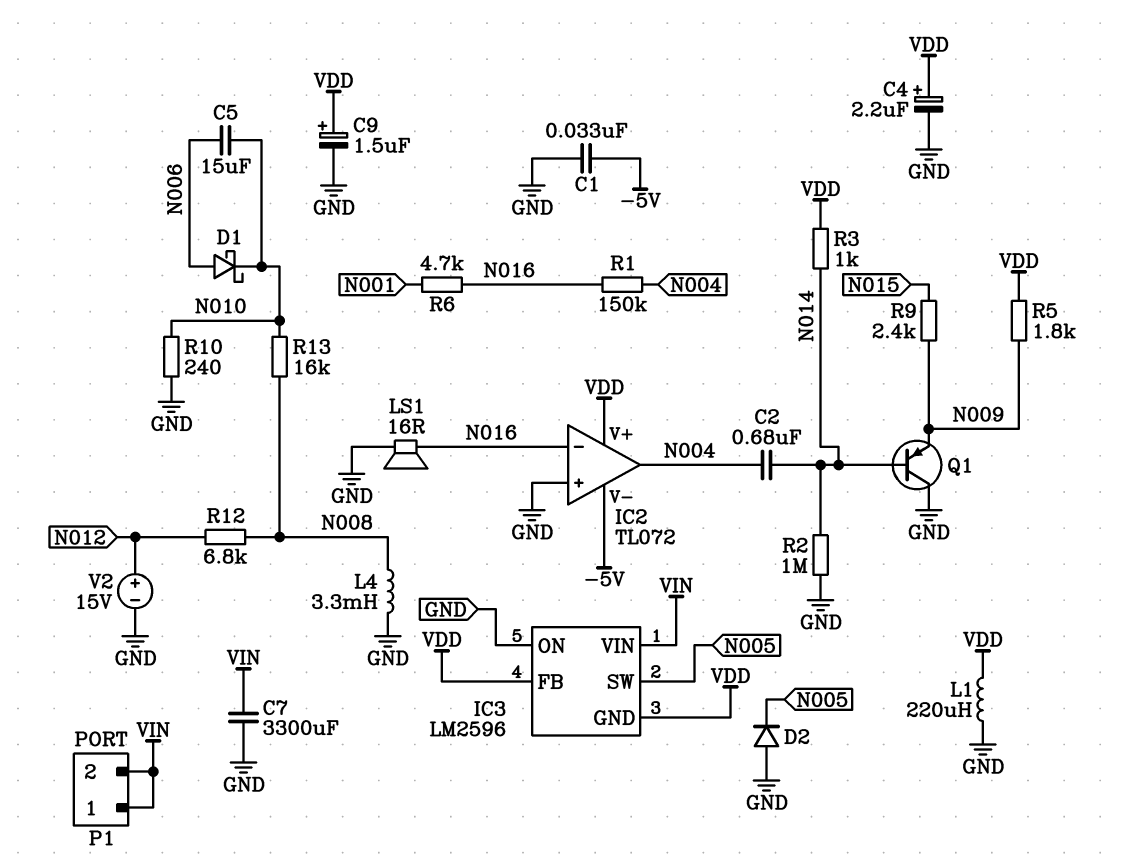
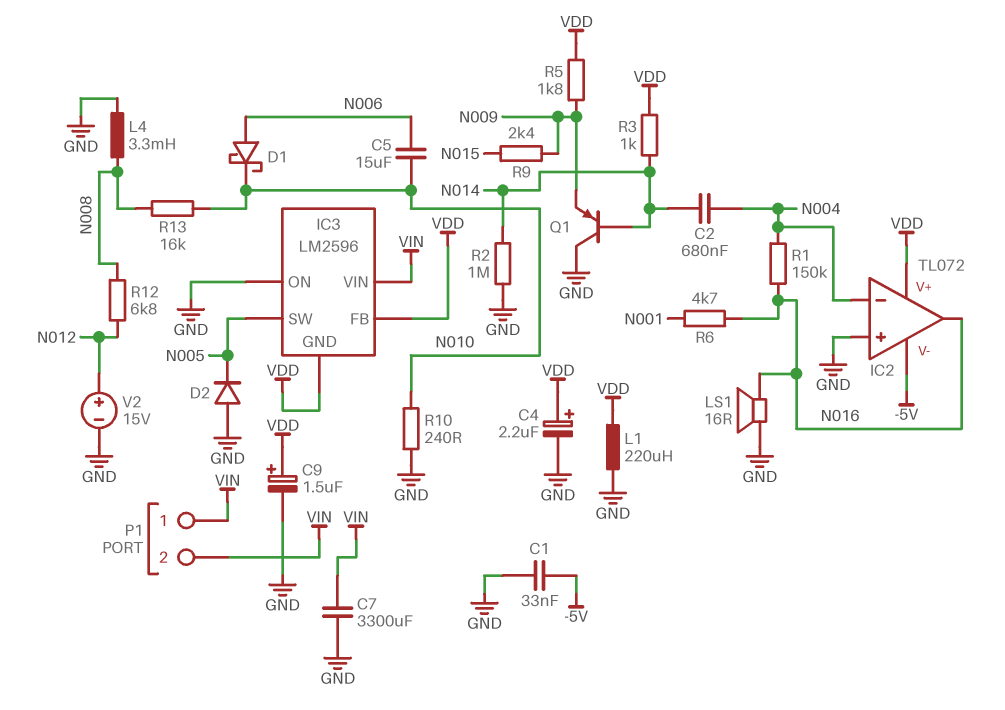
IC2 pin in-: N016 -> N004
IC2 pin out: N004 -> N016

